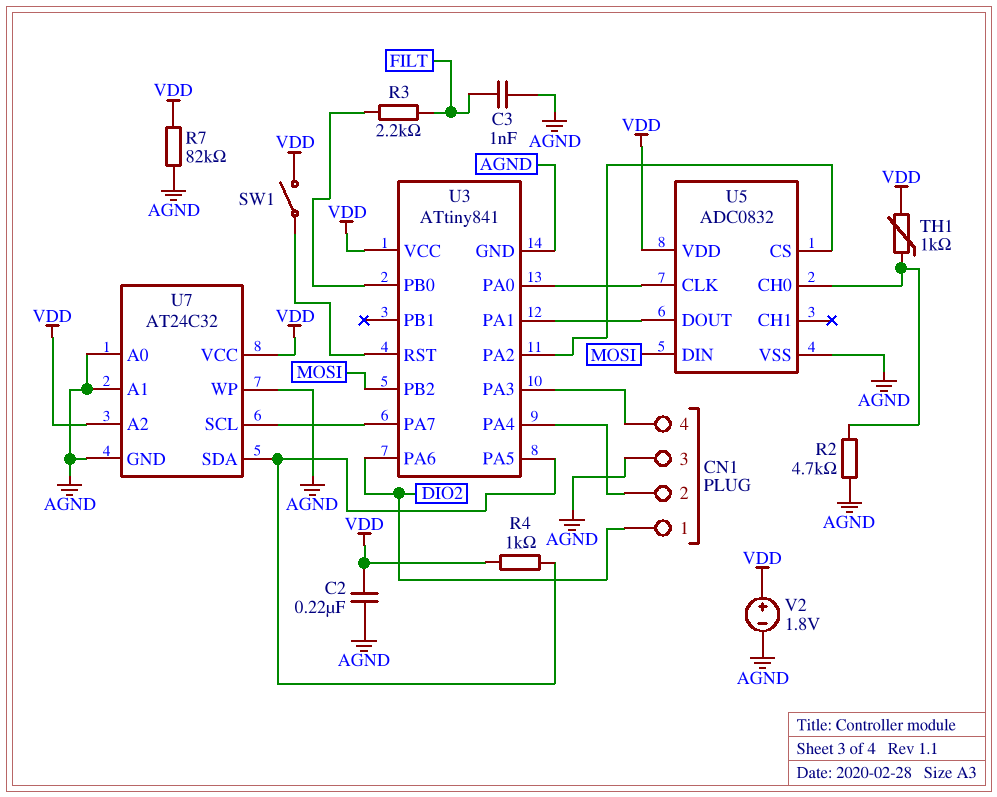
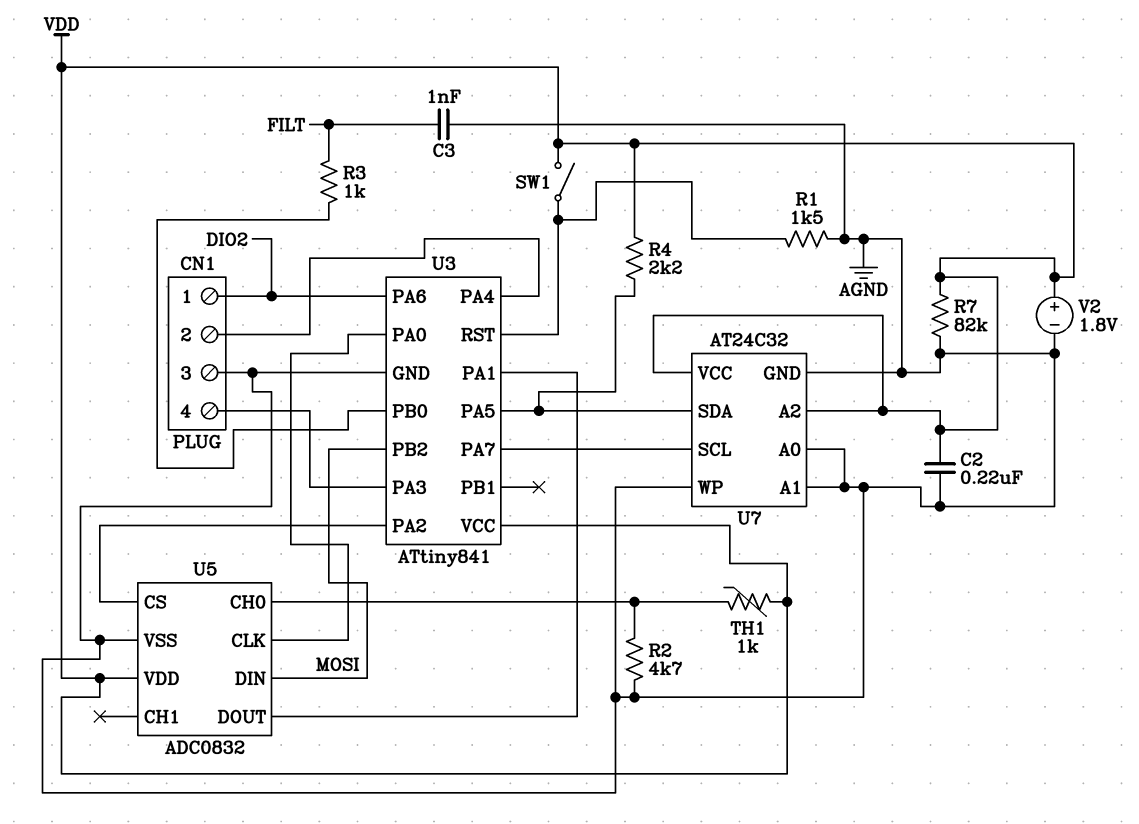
R1: none -> 1.5k (AGND, U3/RST)
R3: 2.2k (FILT, U3/PB0) -> 1k (FILT, U3/PB0)
R4: 1k (U3/PA5, VDD) -> 2.2k (U3/PA5, VDD)

